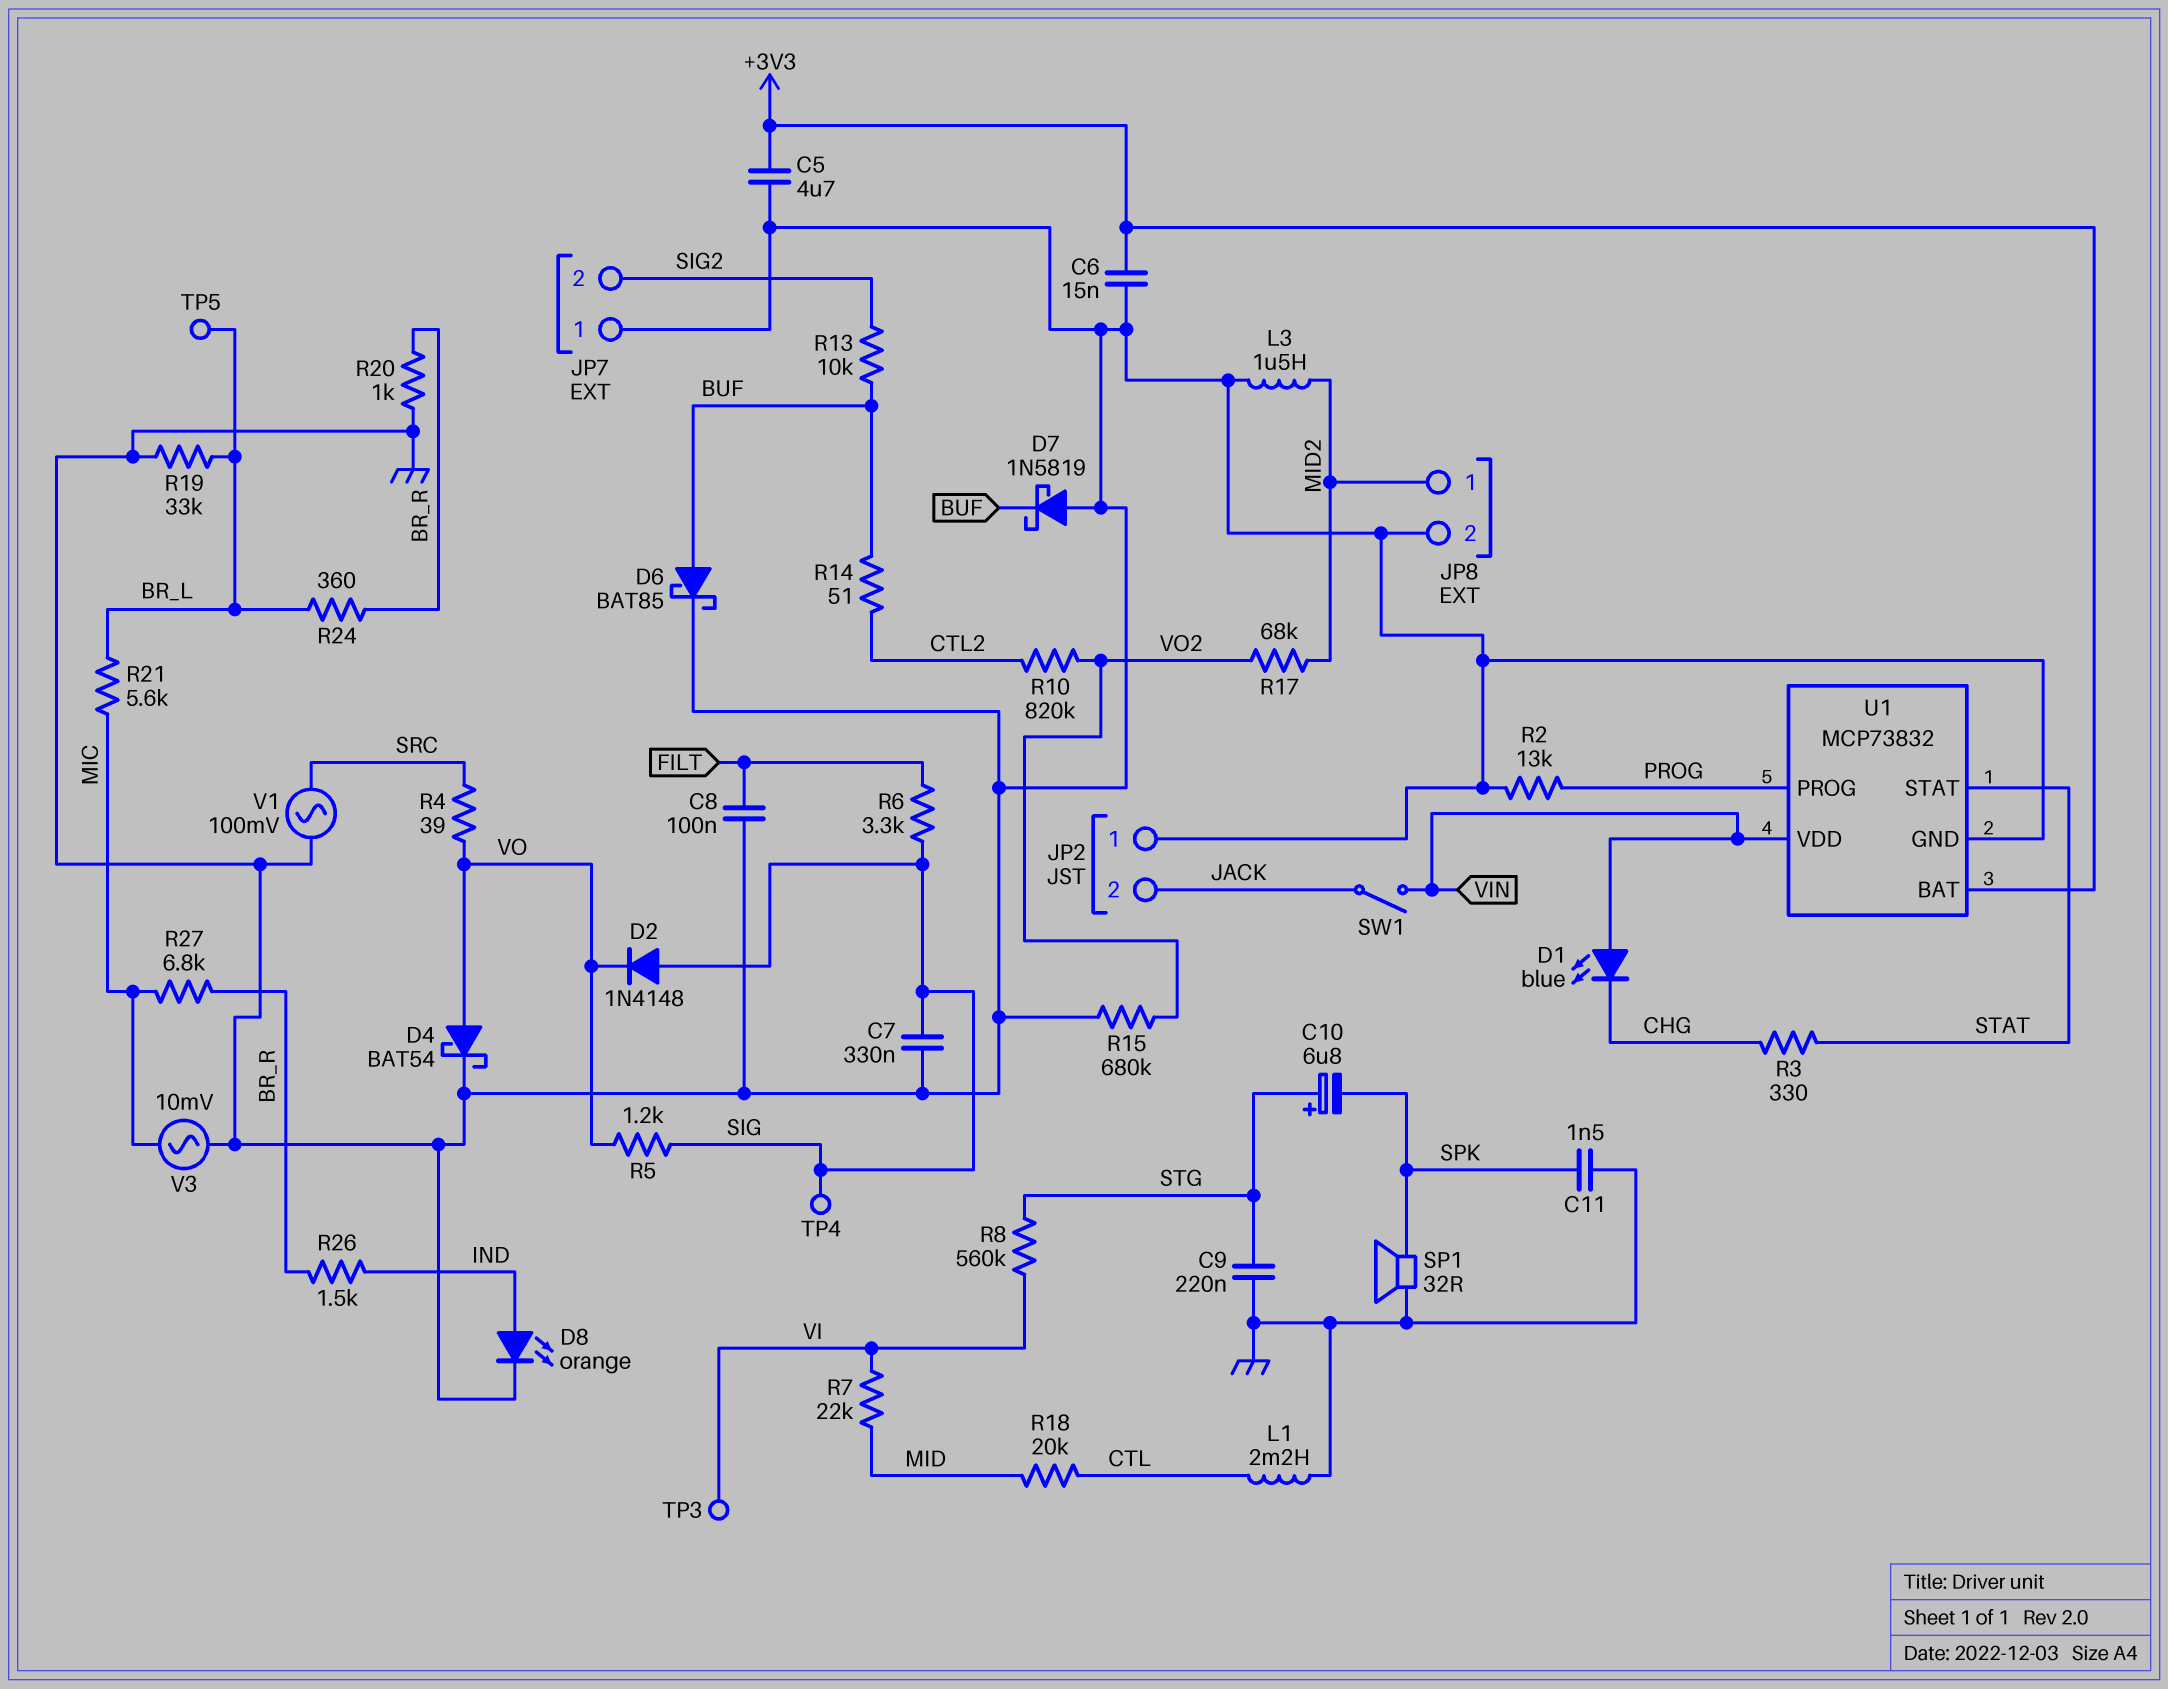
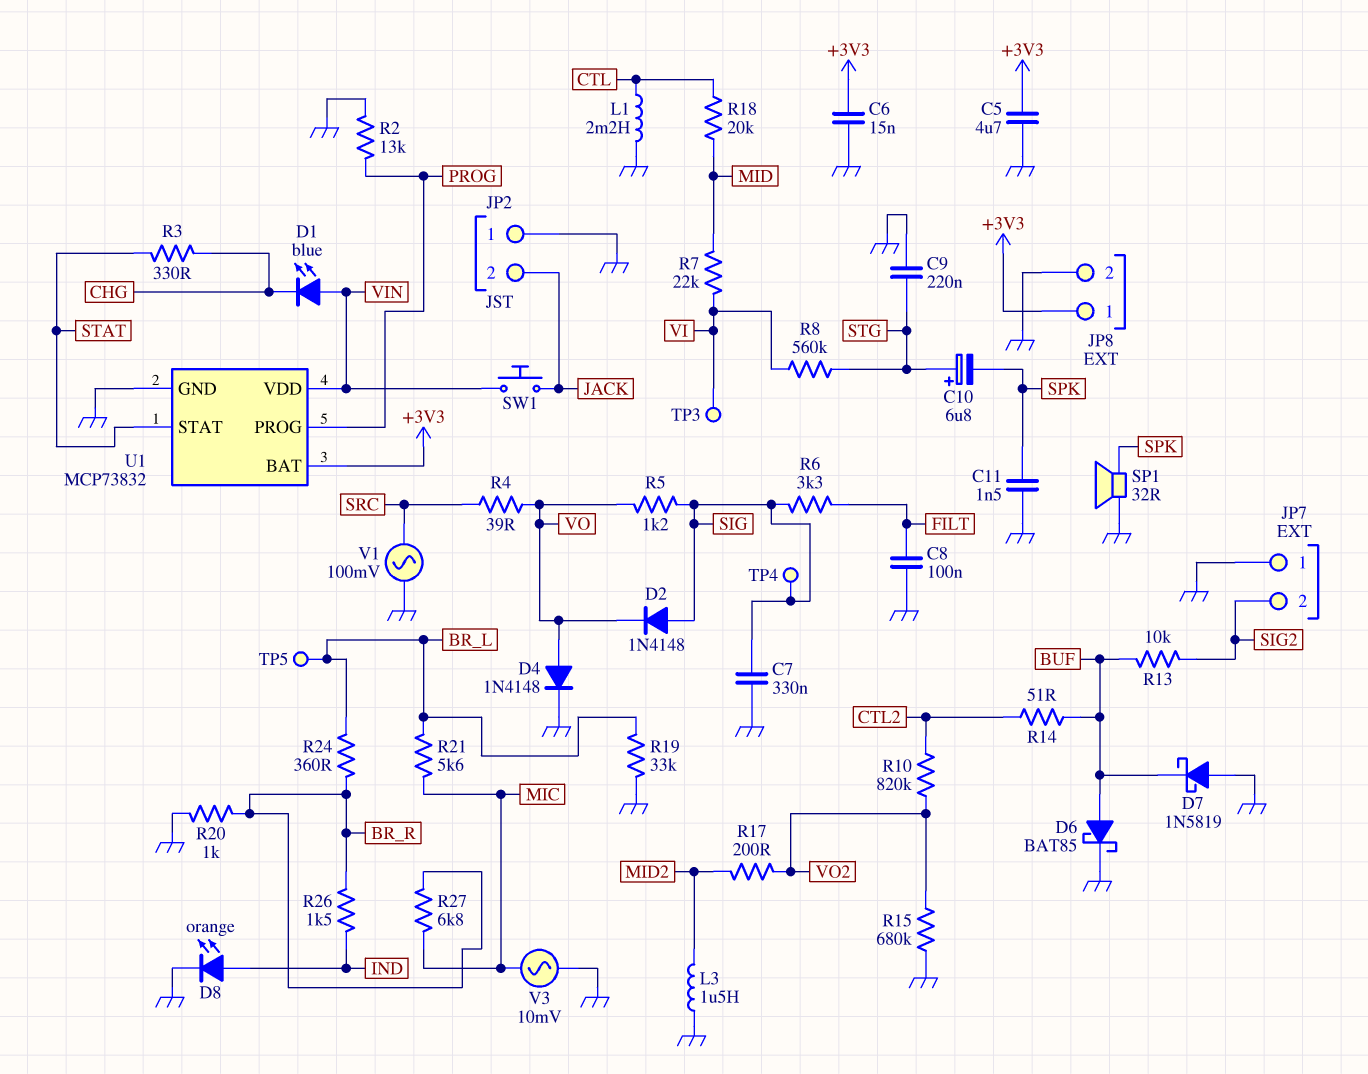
D4: schottky BAT54 (A VO, K GND) -> diode 1N4148 (A VO, K GND)
JP8 pin 1: MID2 -> +3V3
R17: 68k (MID2, VO2) -> 200 (MID2, VO2)
SW1: switch (JACK, VIN) -> button (JACK, VIN)

